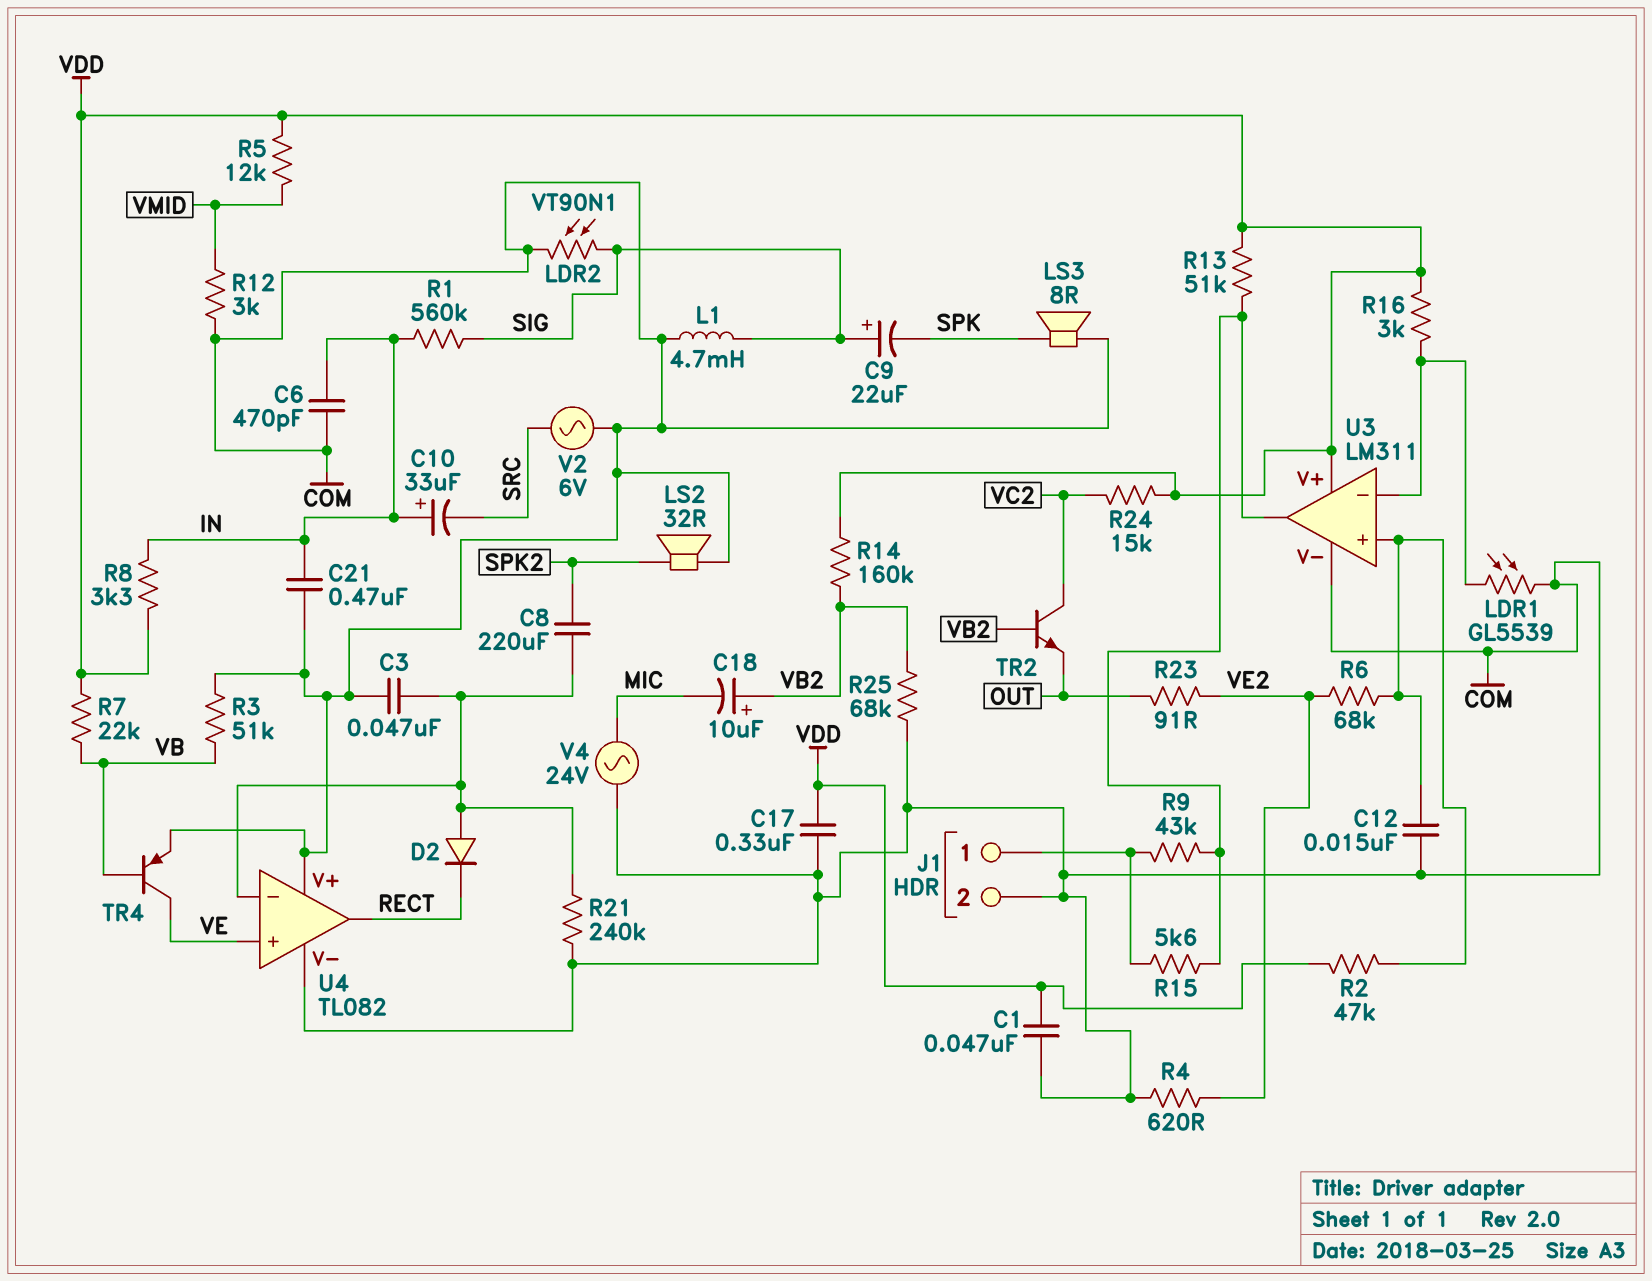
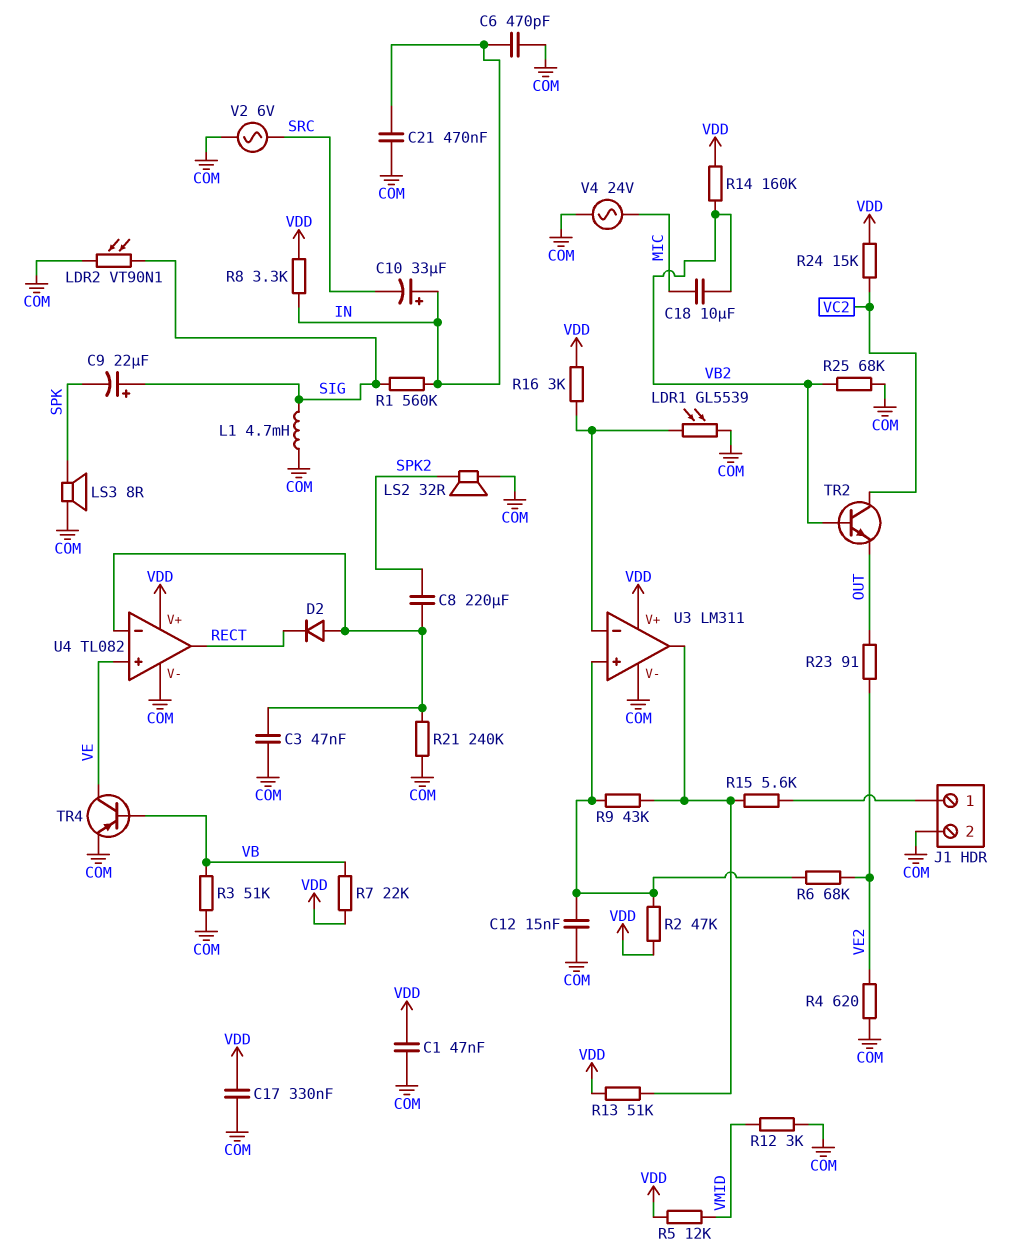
C18: 10uF (plus VB2, minus MIC) -> 10uF (MIC, VB2)
R9: 43k (J1/1, U3/out) -> 43k (U3/in+, U3/out)
U4 pin V+: COM -> VDD

